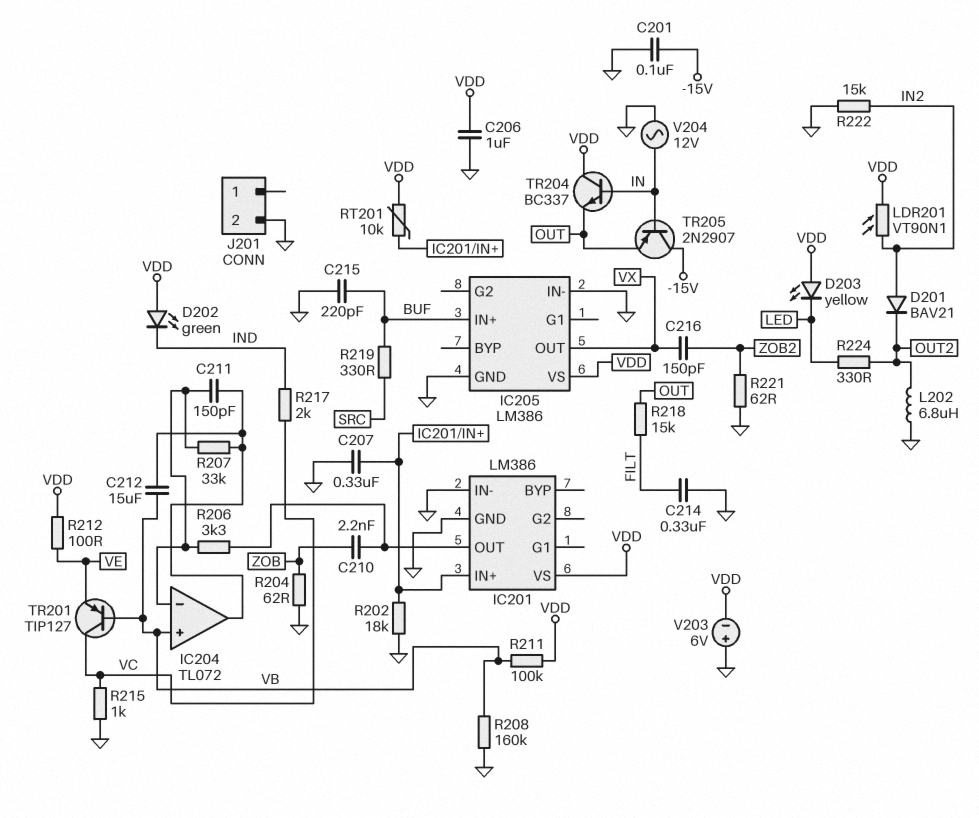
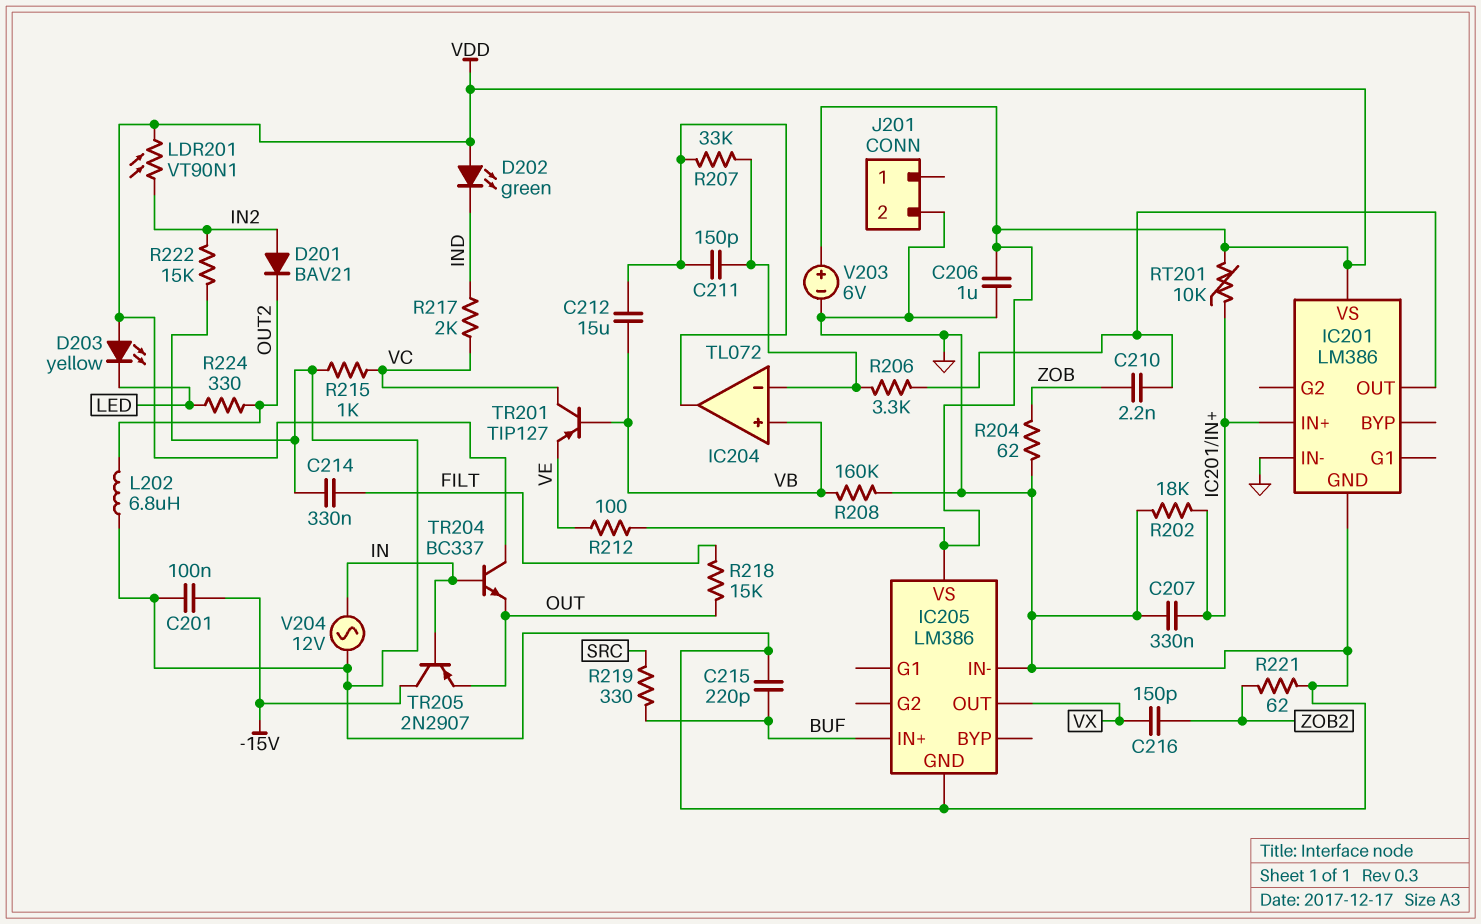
R211: 100k (VB, VDD) -> none
V203: 6V (plus GND, minus VDD) -> 6V (plus VDD, minus GND)

